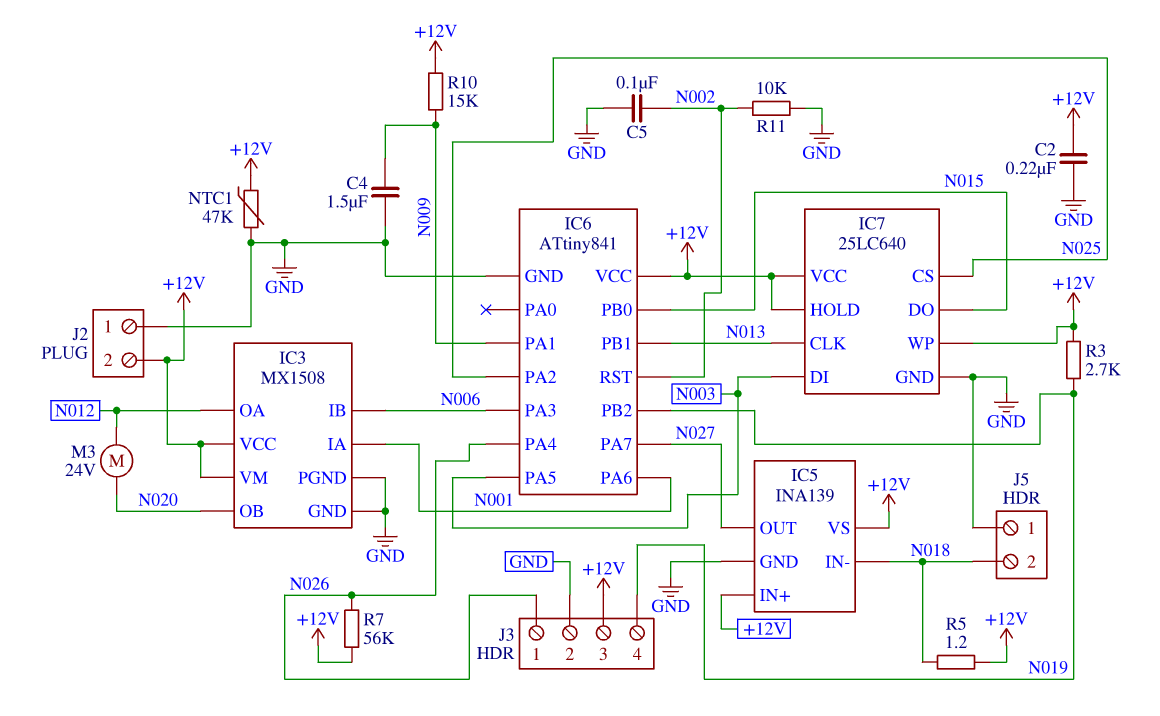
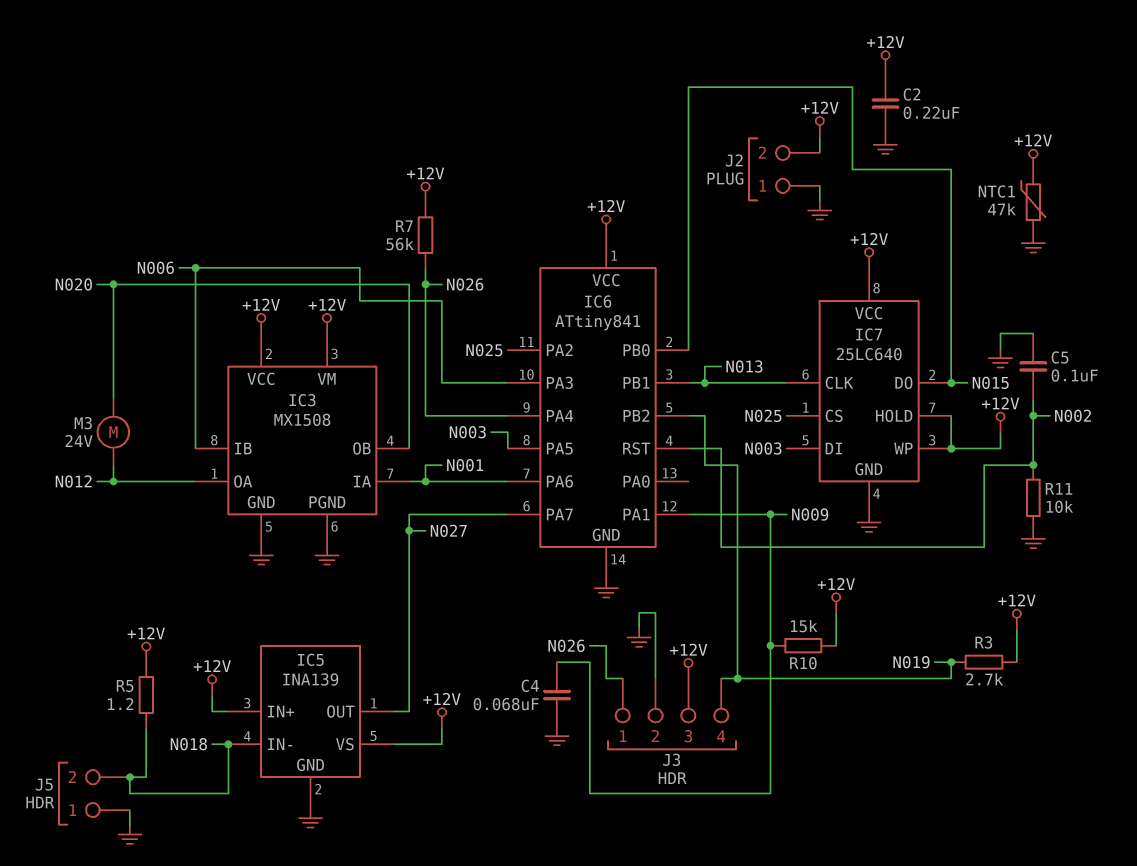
C4: 1.5uF (GND, N009) -> 68nF (GND, N009)

